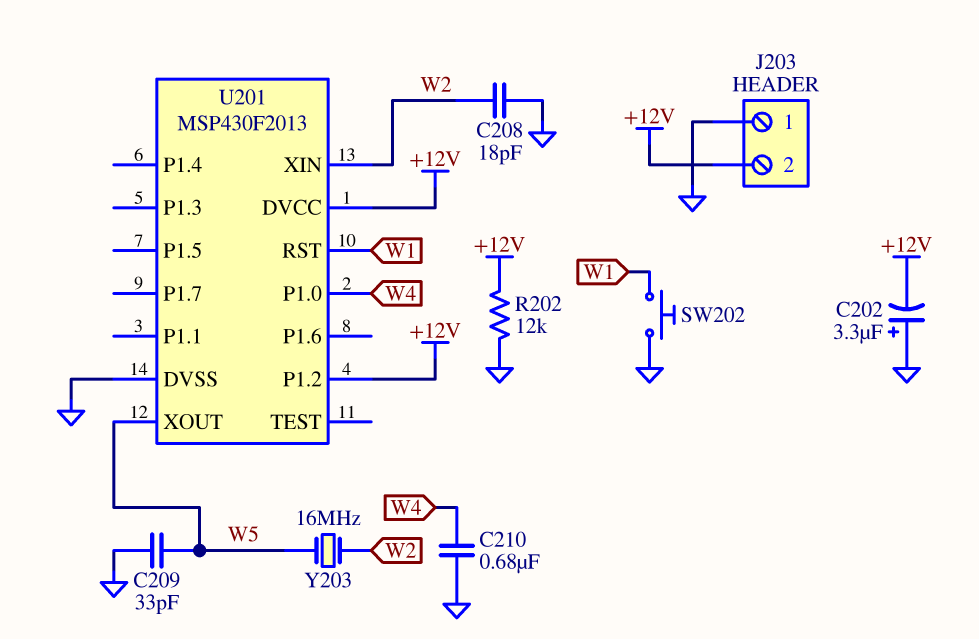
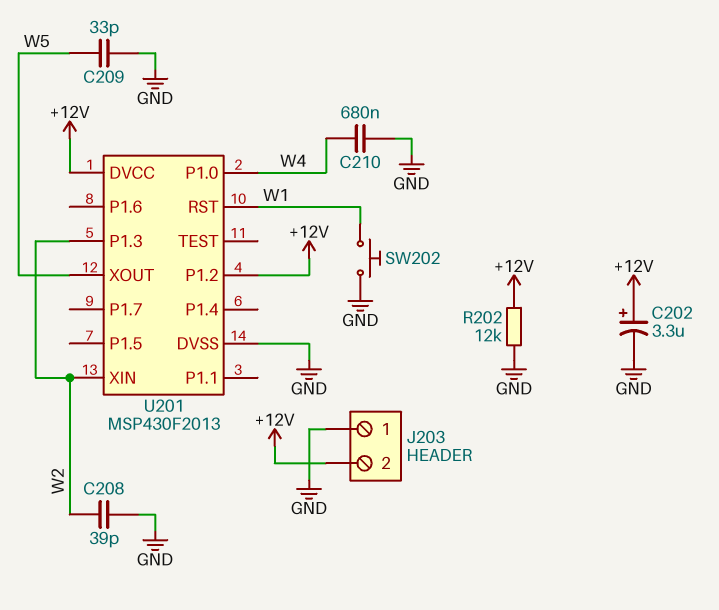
C202: 3.3uF (plus GND, minus +12V) -> 3.3uF (plus +12V, minus GND)
C208: 18pF (GND, W2) -> 39pF (GND, W2)
U201 pin P1.3: none -> W2
Y203: 16MHz (W2, W5) -> none

